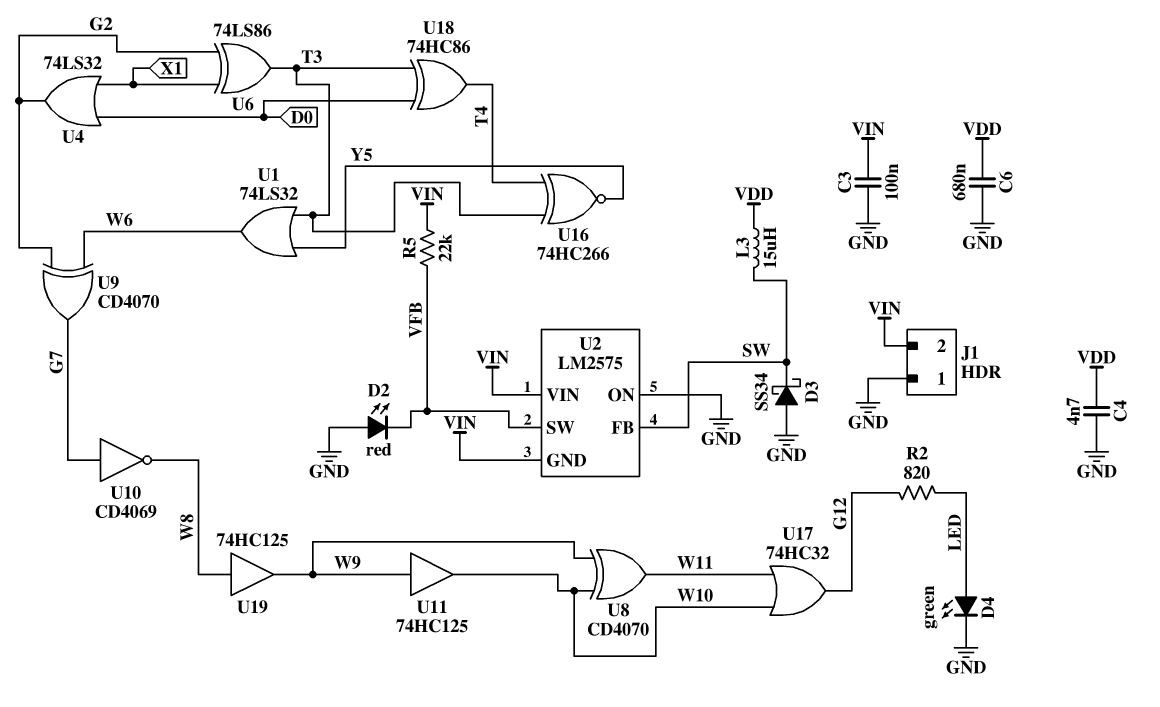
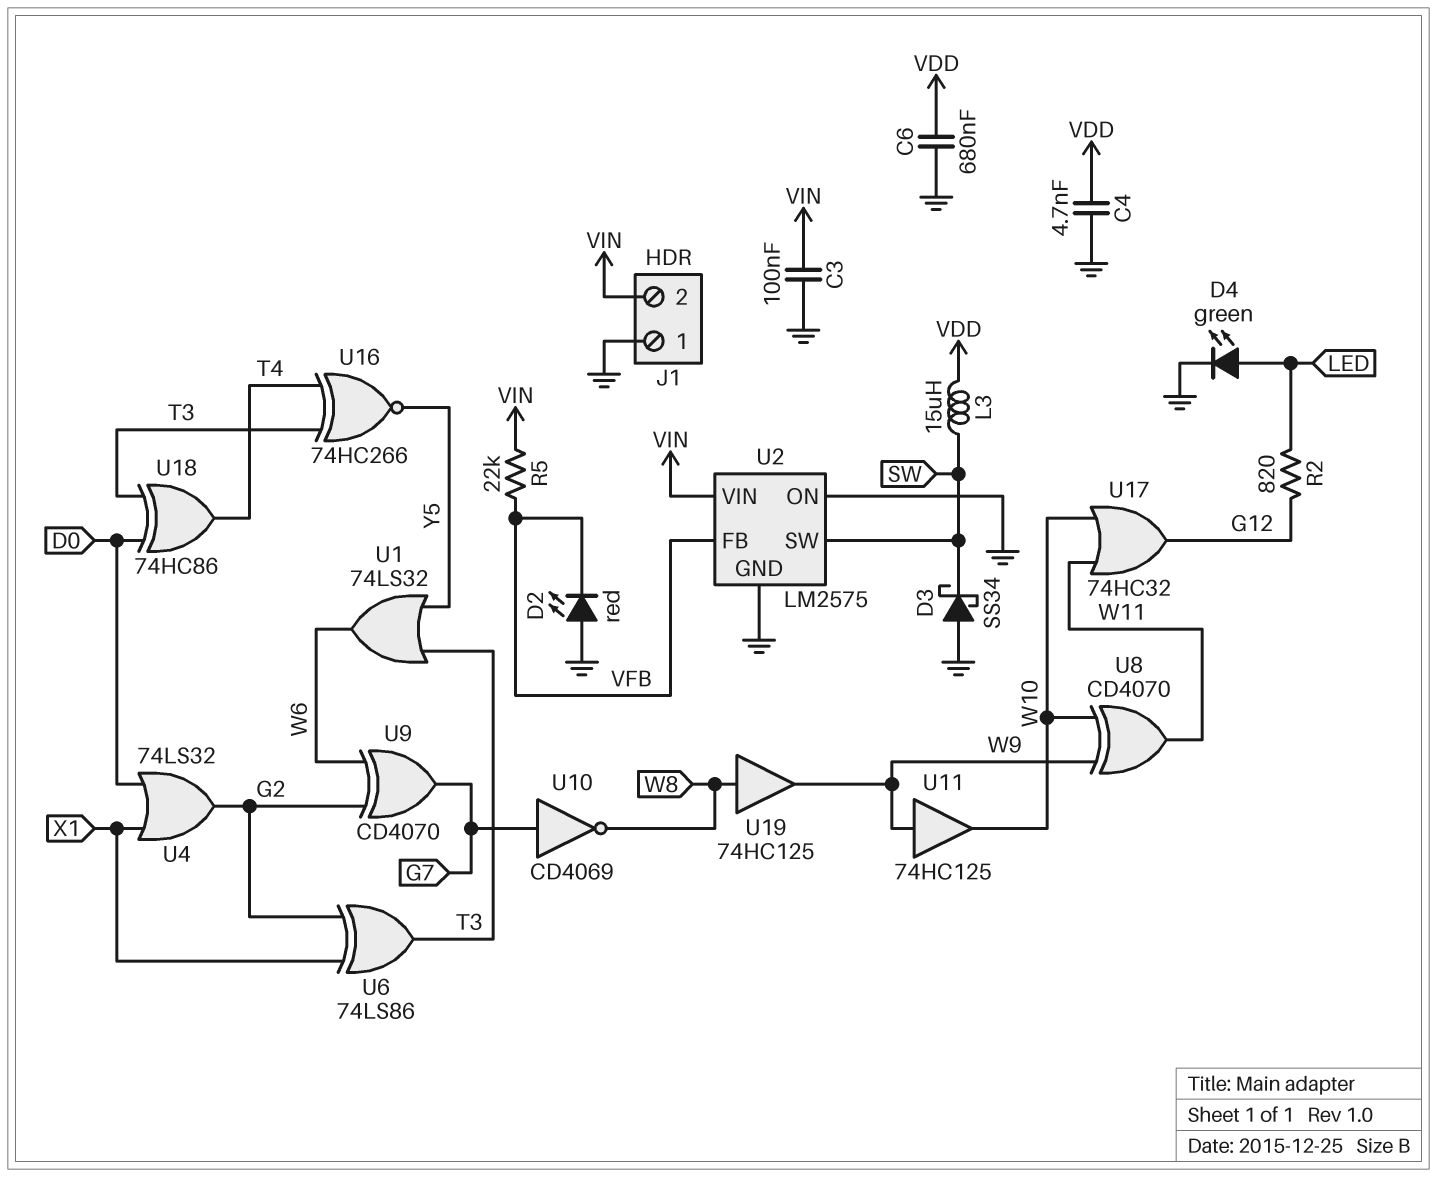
U2 pin FB: SW -> VFB
U2 pin GND: VIN -> GND
U2 pin SW: VFB -> SW

